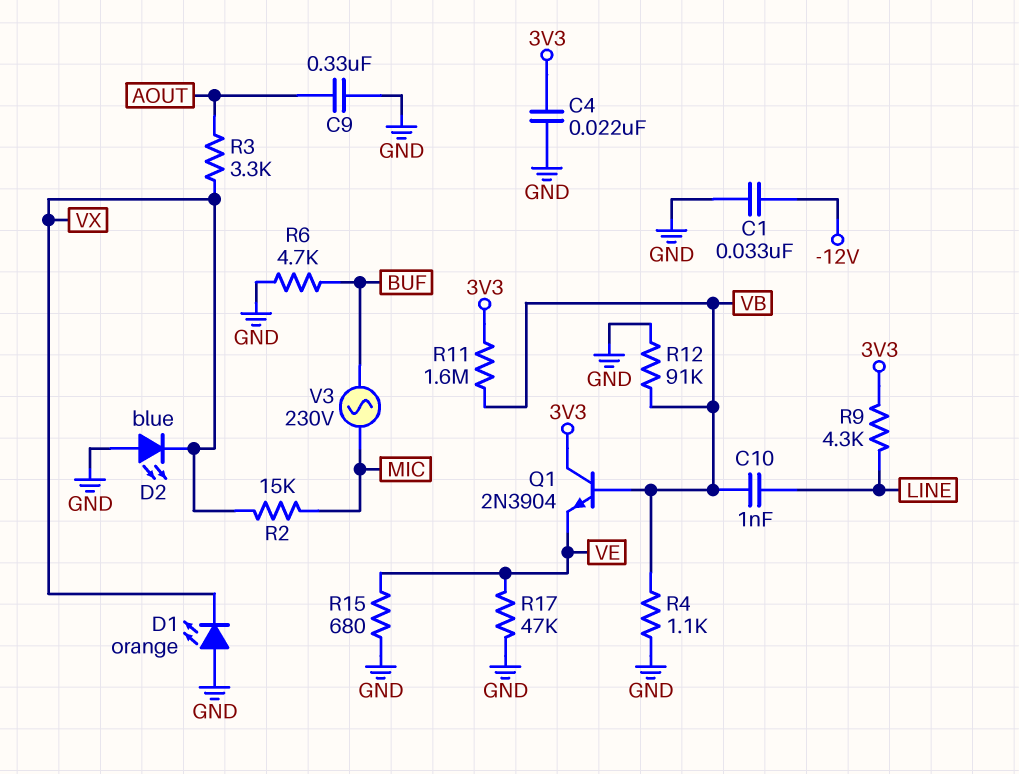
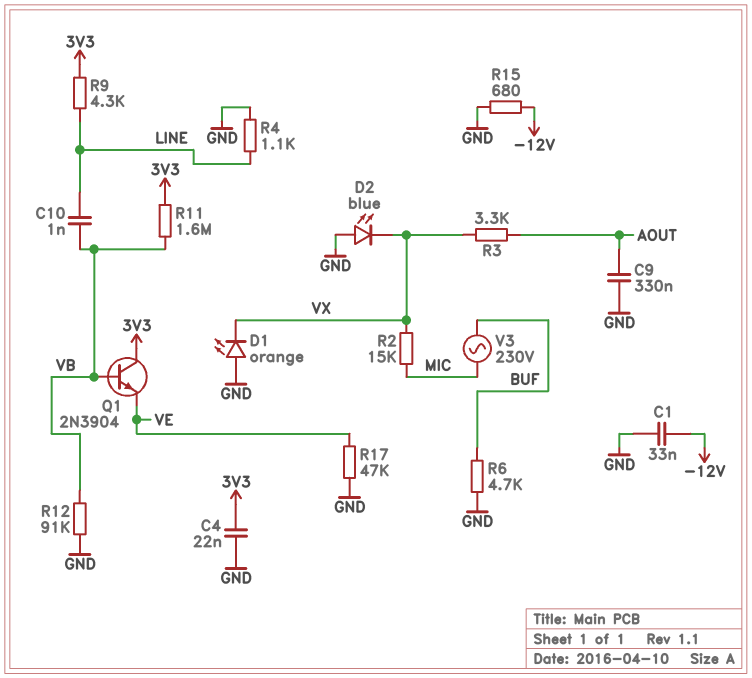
R4: 1.1k (GND, VB) -> 1.1k (GND, LINE)
R15: 680 (GND, VE) -> 680 (-12V, GND)

